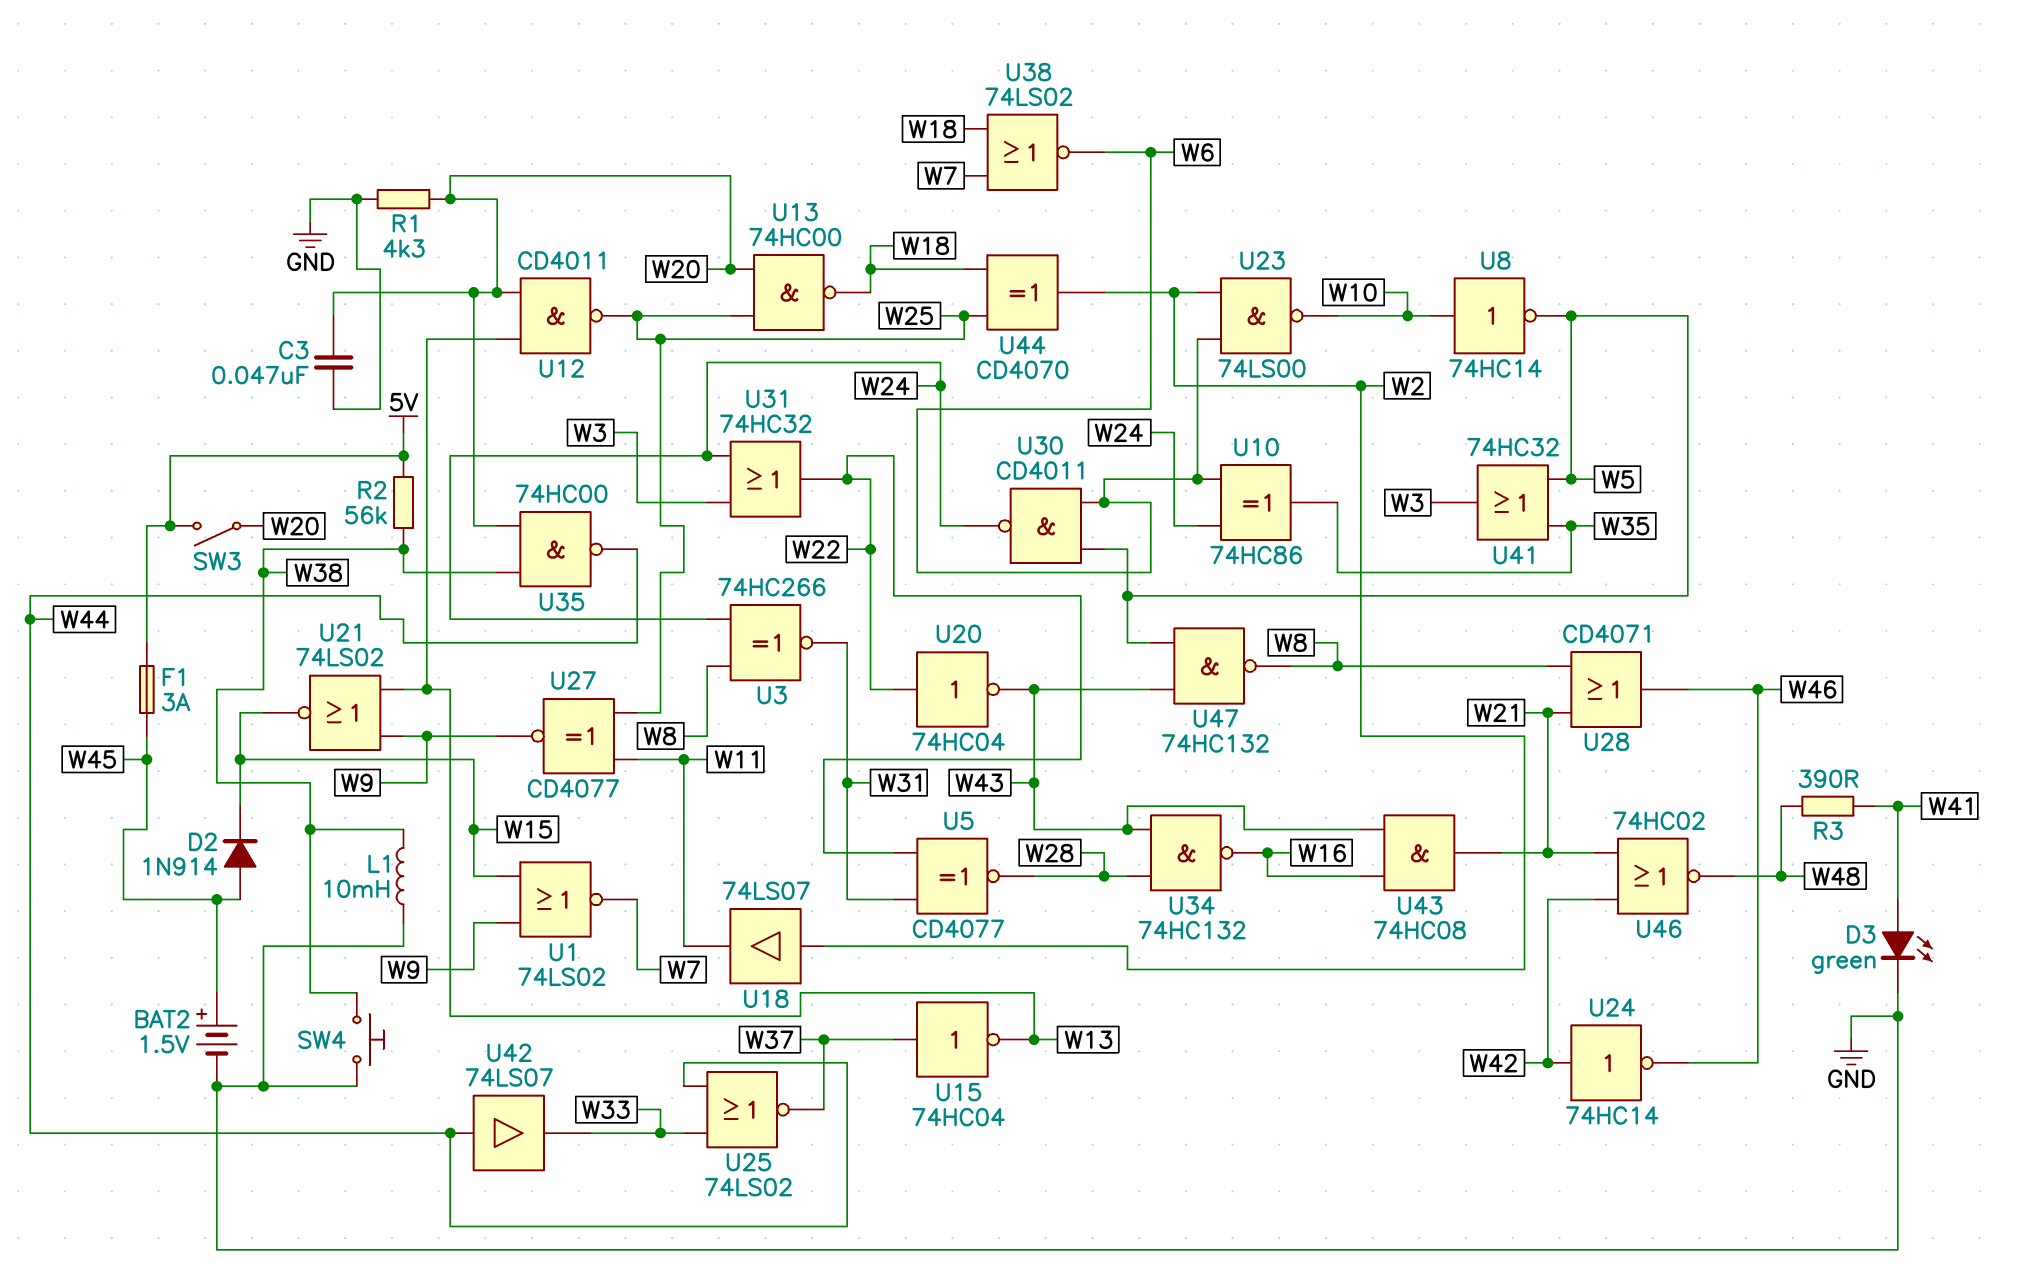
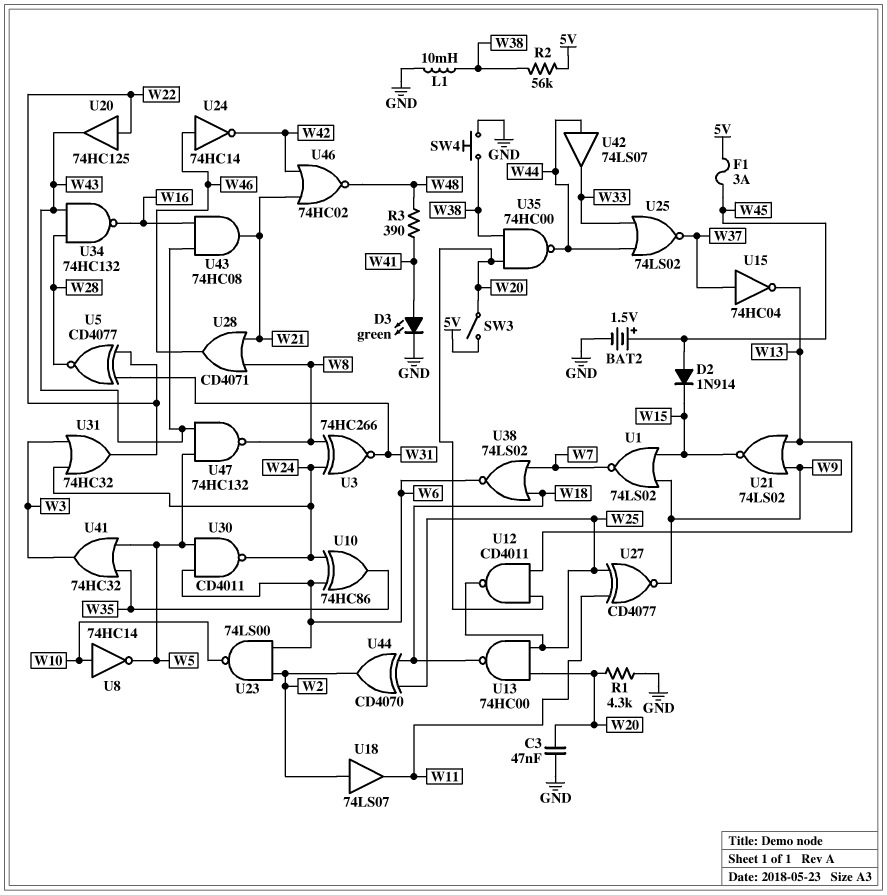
U20: NOT 74HC04 (in W22, out W43) -> buffer 74HC125 (in W22, out W43)
U24: NOT 74HC14 (in W42, out W46) -> NOT 74HC14 (in W46, out W42)

